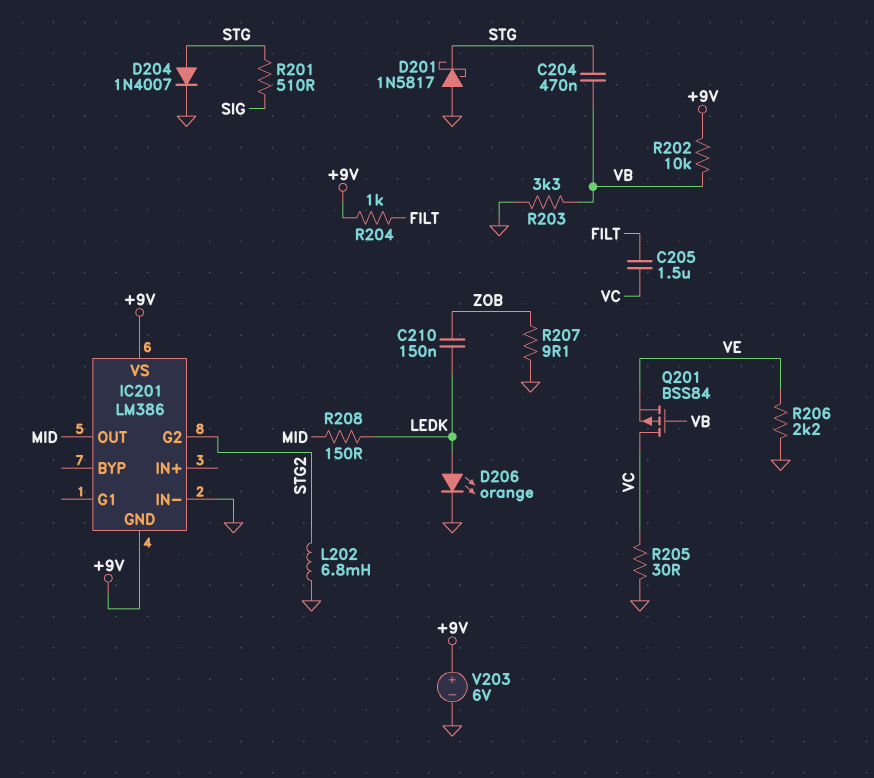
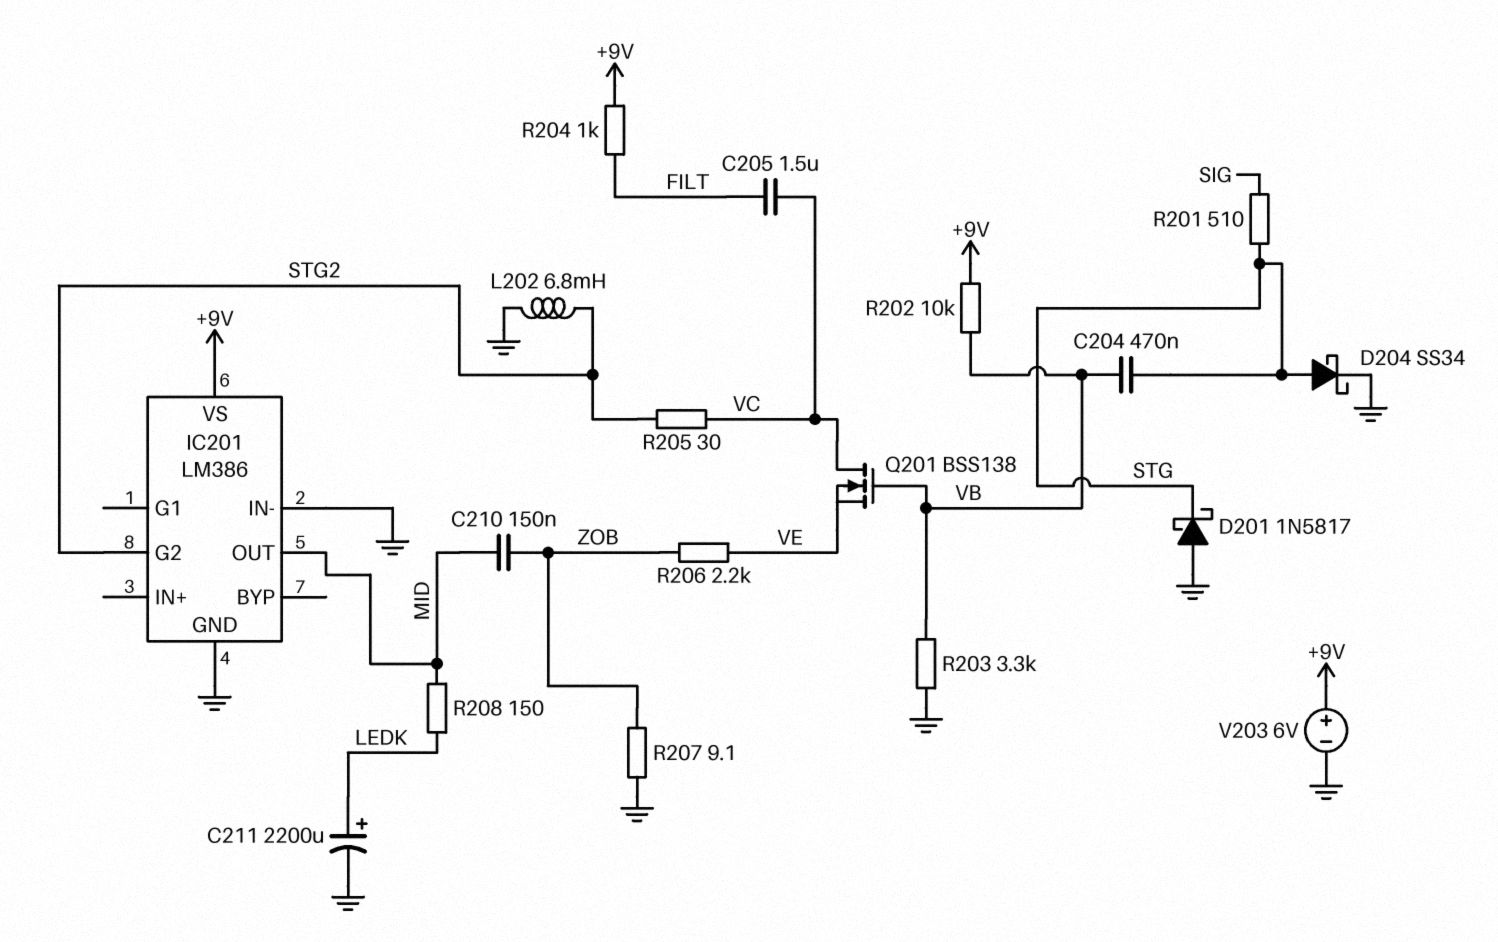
C210: 150nF (LEDK, ZOB) -> 150nF (MID, ZOB)
C211: none -> 2200uF (plus LEDK, minus GND)
D204: diode 1N4007 (A STG, K GND) -> schottky SS34 (A STG, K GND)
D206: LED orange (A LEDK, K GND) -> none
IC201 pin GND: +9V -> GND
Q201: PMOS BSS84 (G VB, D VC, S VE) -> NMOS BSS138 (G VB, D VC, S VE)
R205: 30 (GND, VC) -> 30 (STG2, VC)
R206: 2.2k (GND, VE) -> 2.2k (VE, ZOB)

